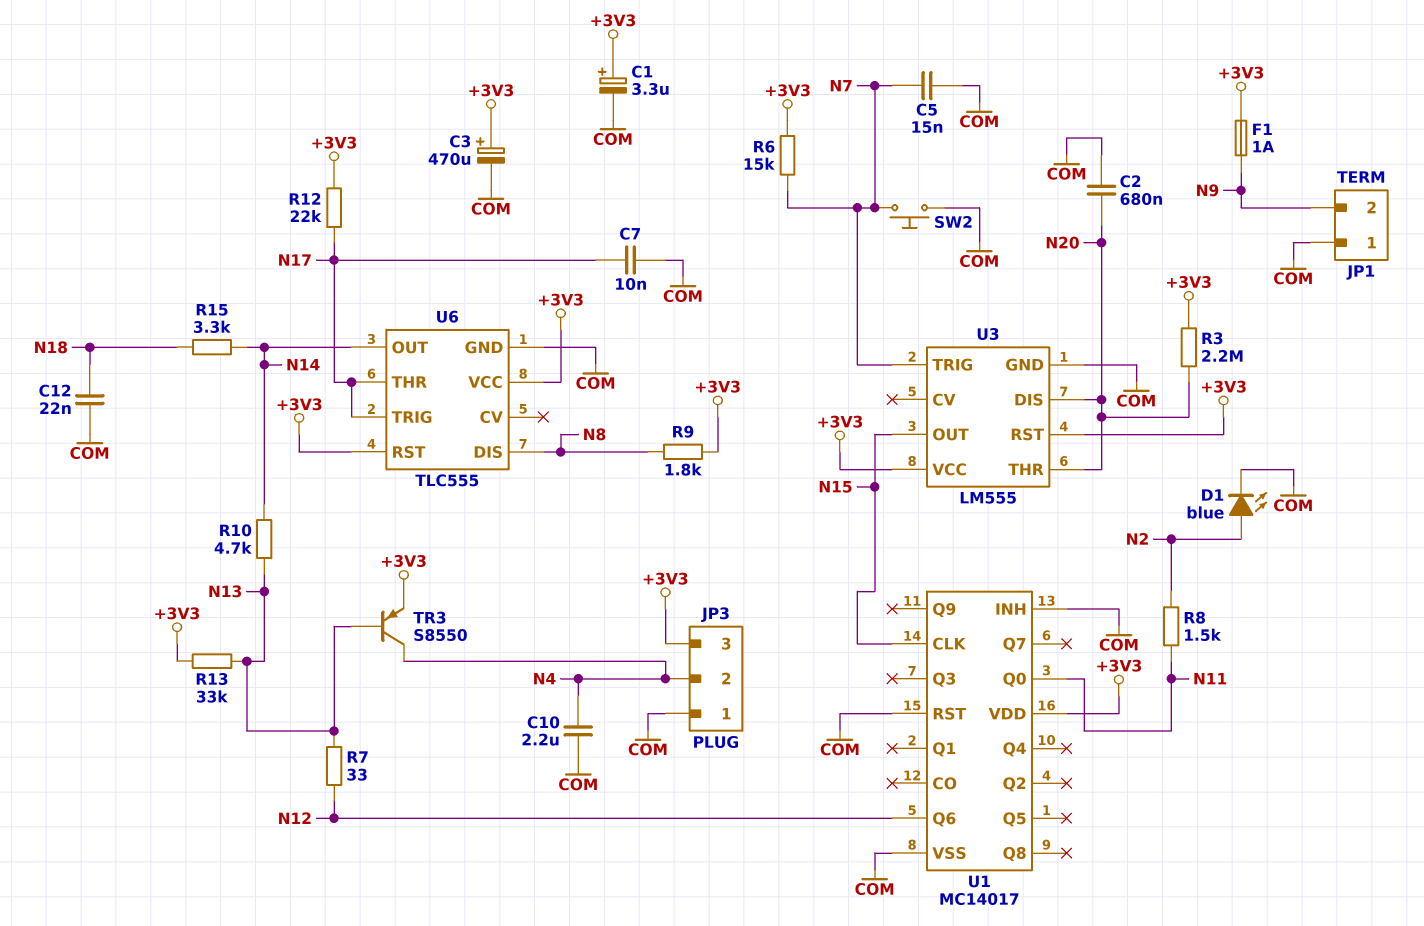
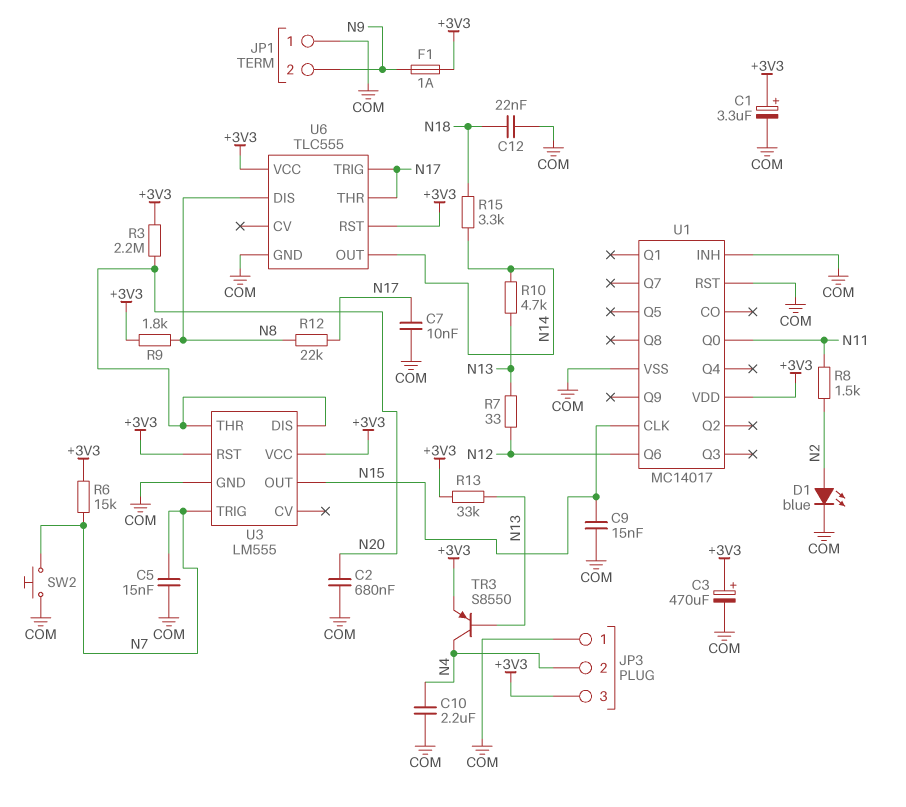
C9: none -> 15nF (COM, N15)
R12: 22k (+3V3, N17) -> 22k (N8, N17)

